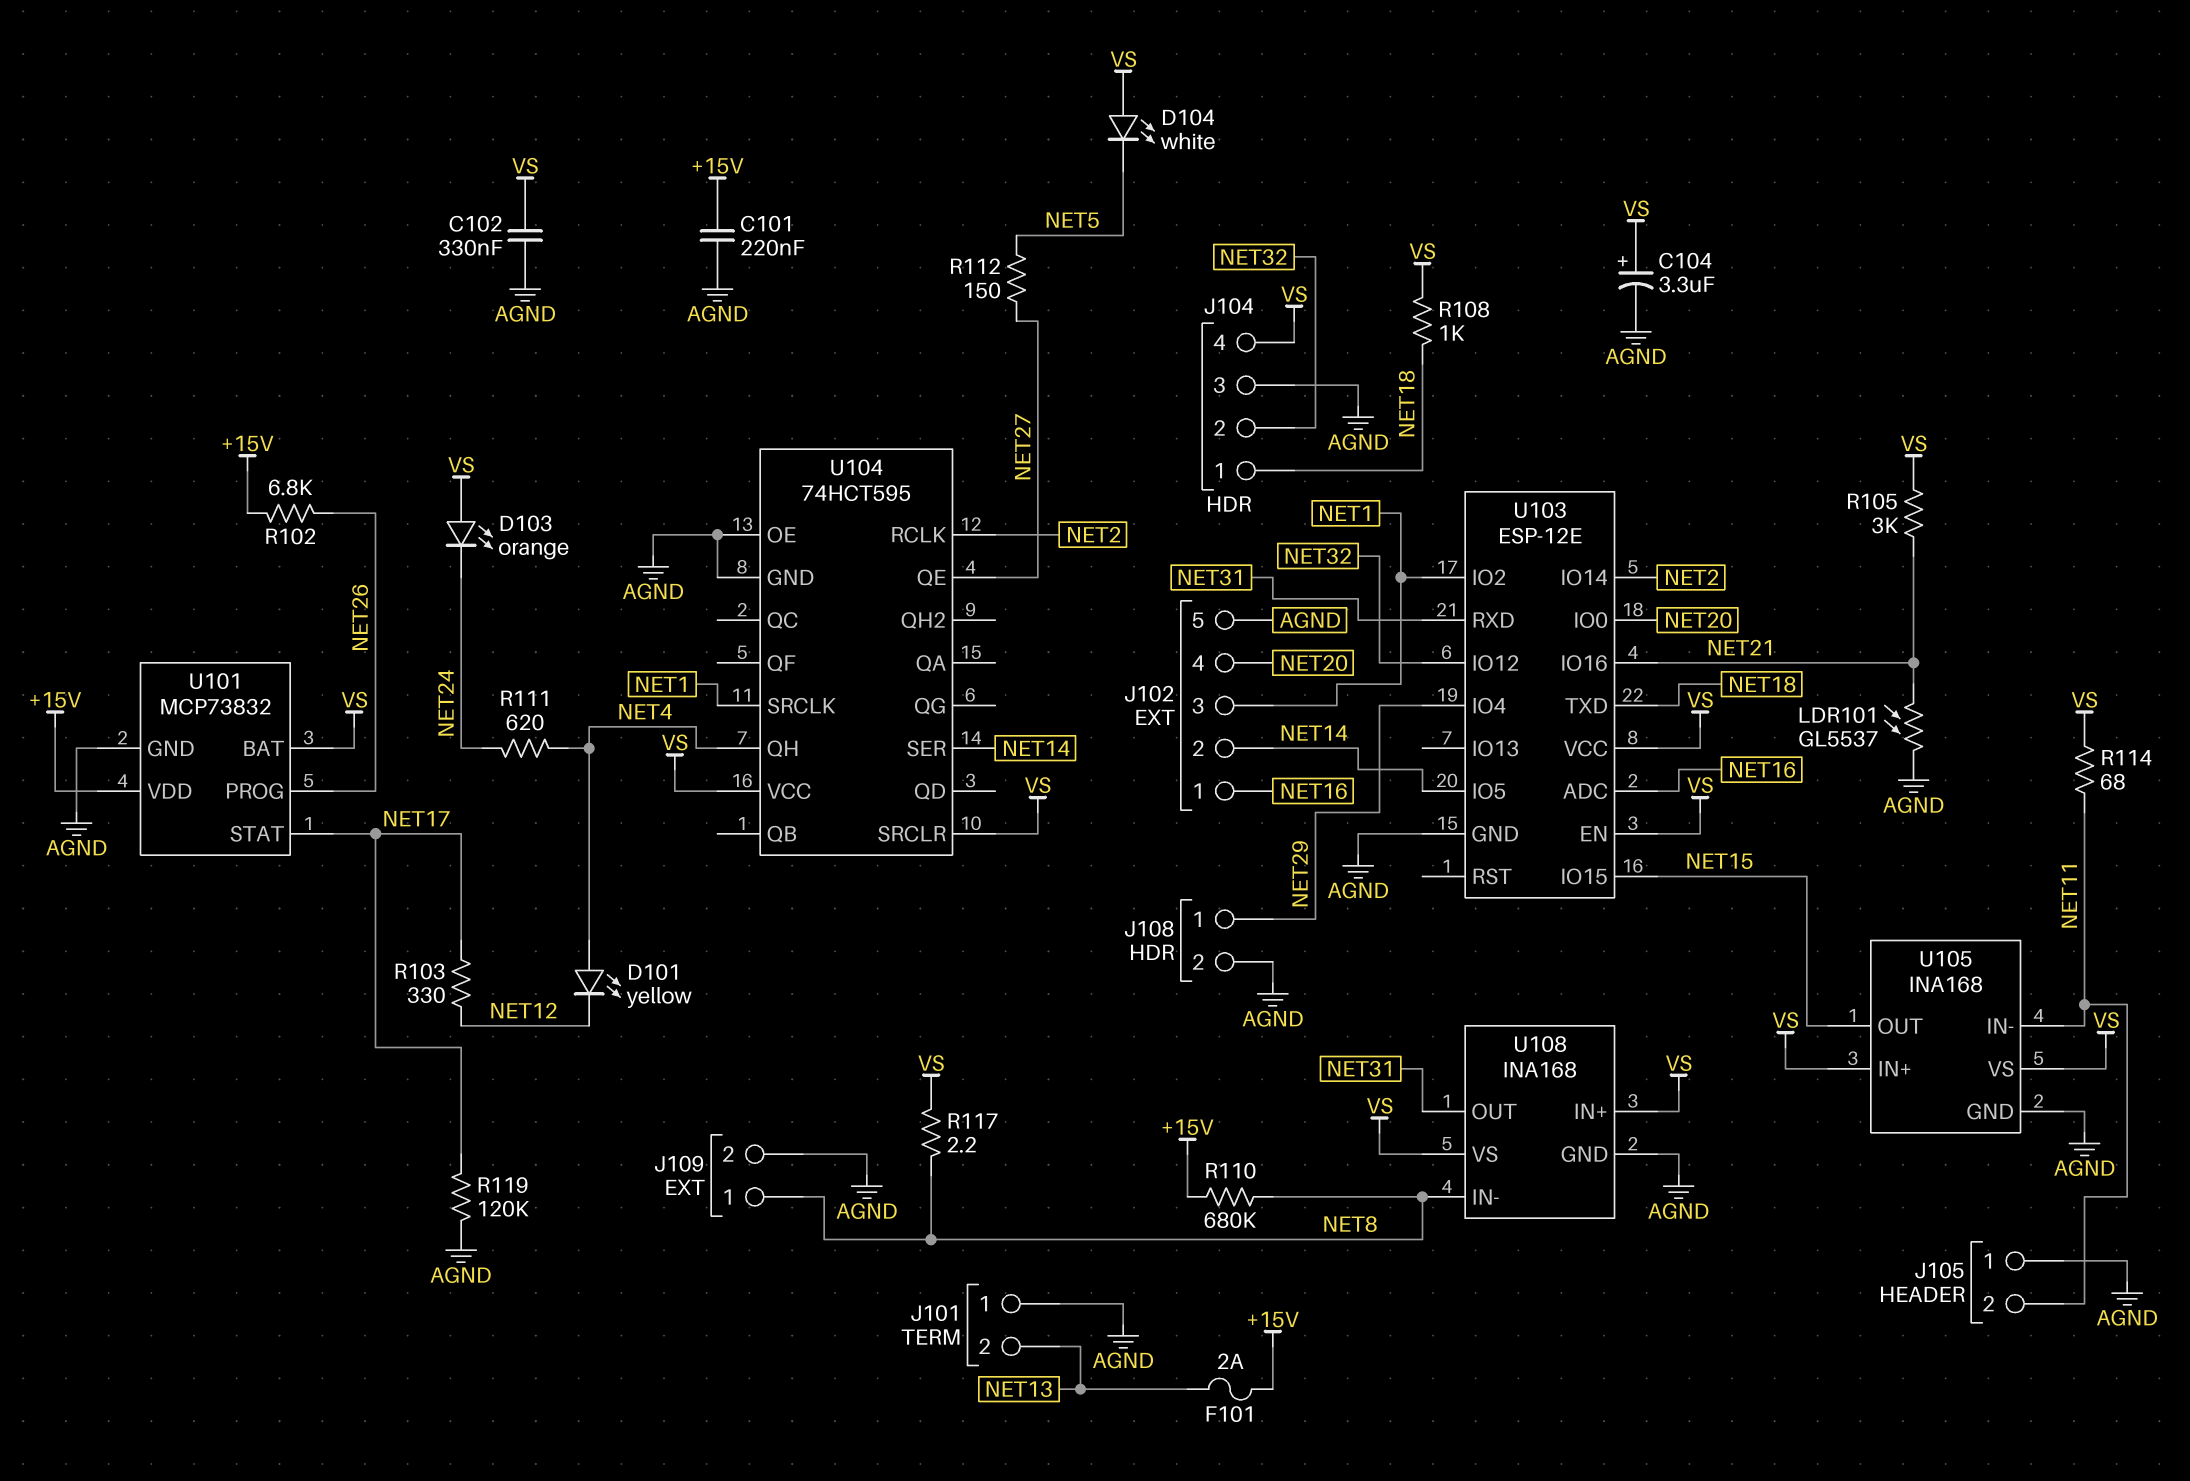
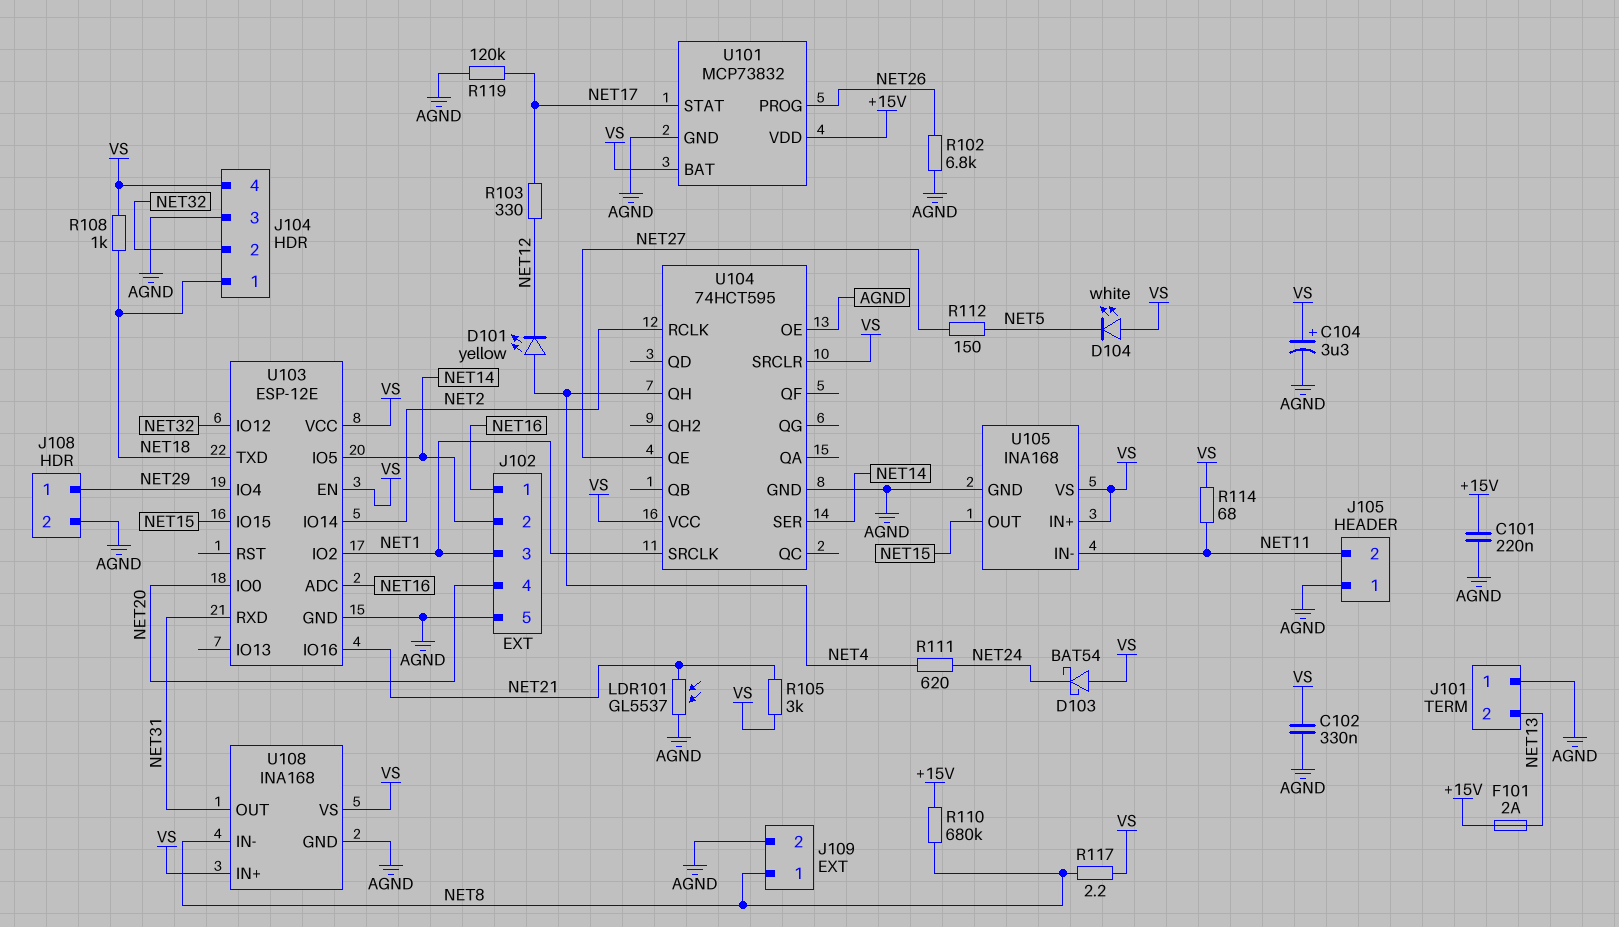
D103: LED orange (A VS, K NET24) -> schottky BAT54 (A VS, K NET24)
R102: 6.8k (+15V, NET26) -> 6.8k (AGND, NET26)

